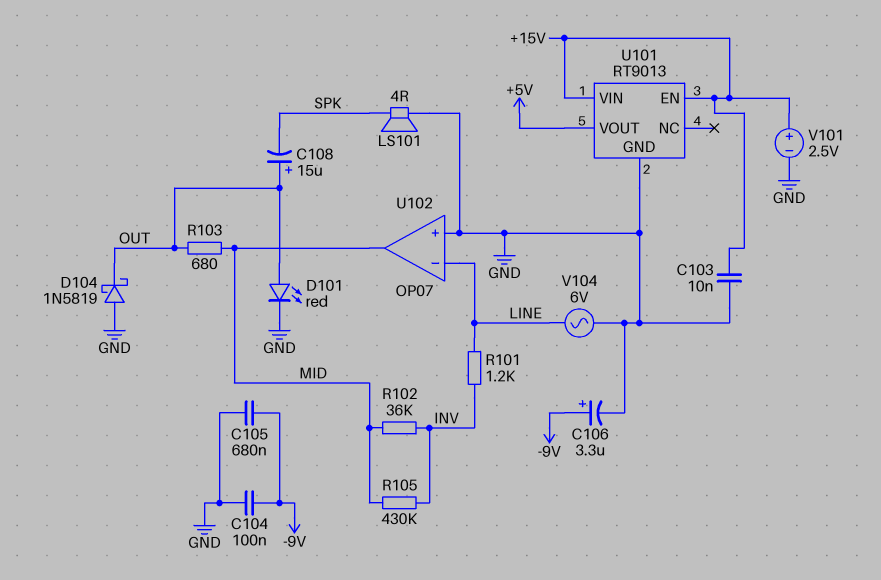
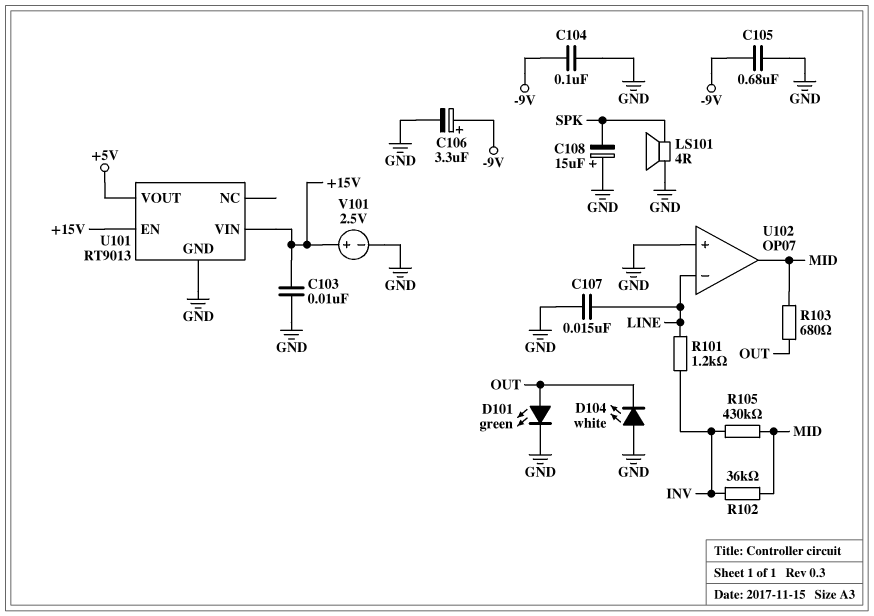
C107: none -> 15nF (GND, LINE)
C108: 15uF (plus OUT, minus SPK) -> 15uF (plus GND, minus SPK)
D101: LED red (A OUT, K GND) -> LED green (A OUT, K GND)
D104: schottky 1N5819 (A GND, K OUT) -> LED white (A GND, K OUT)
V104: AC 6V (GND, LINE) -> none

